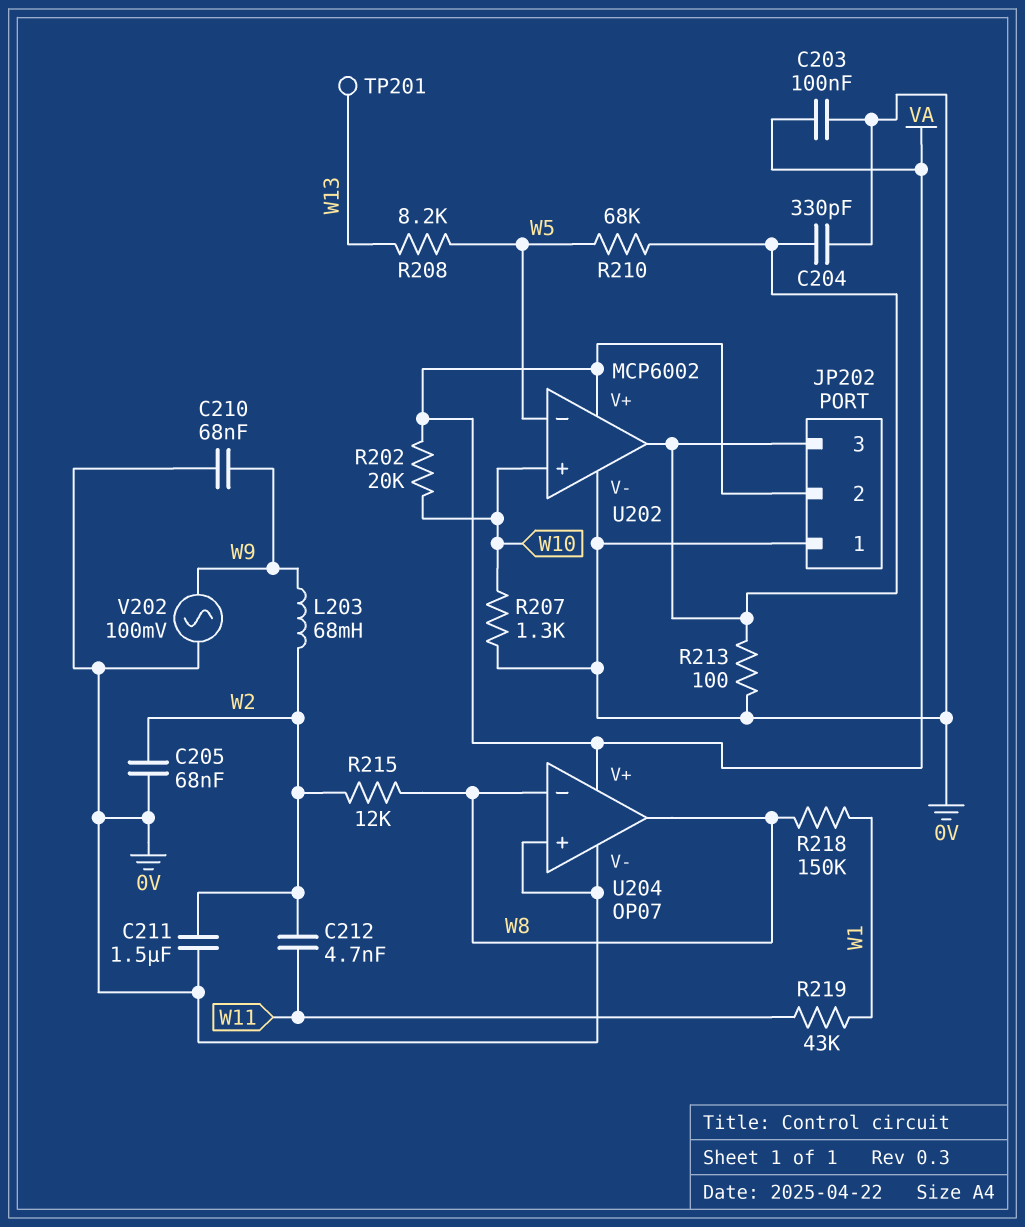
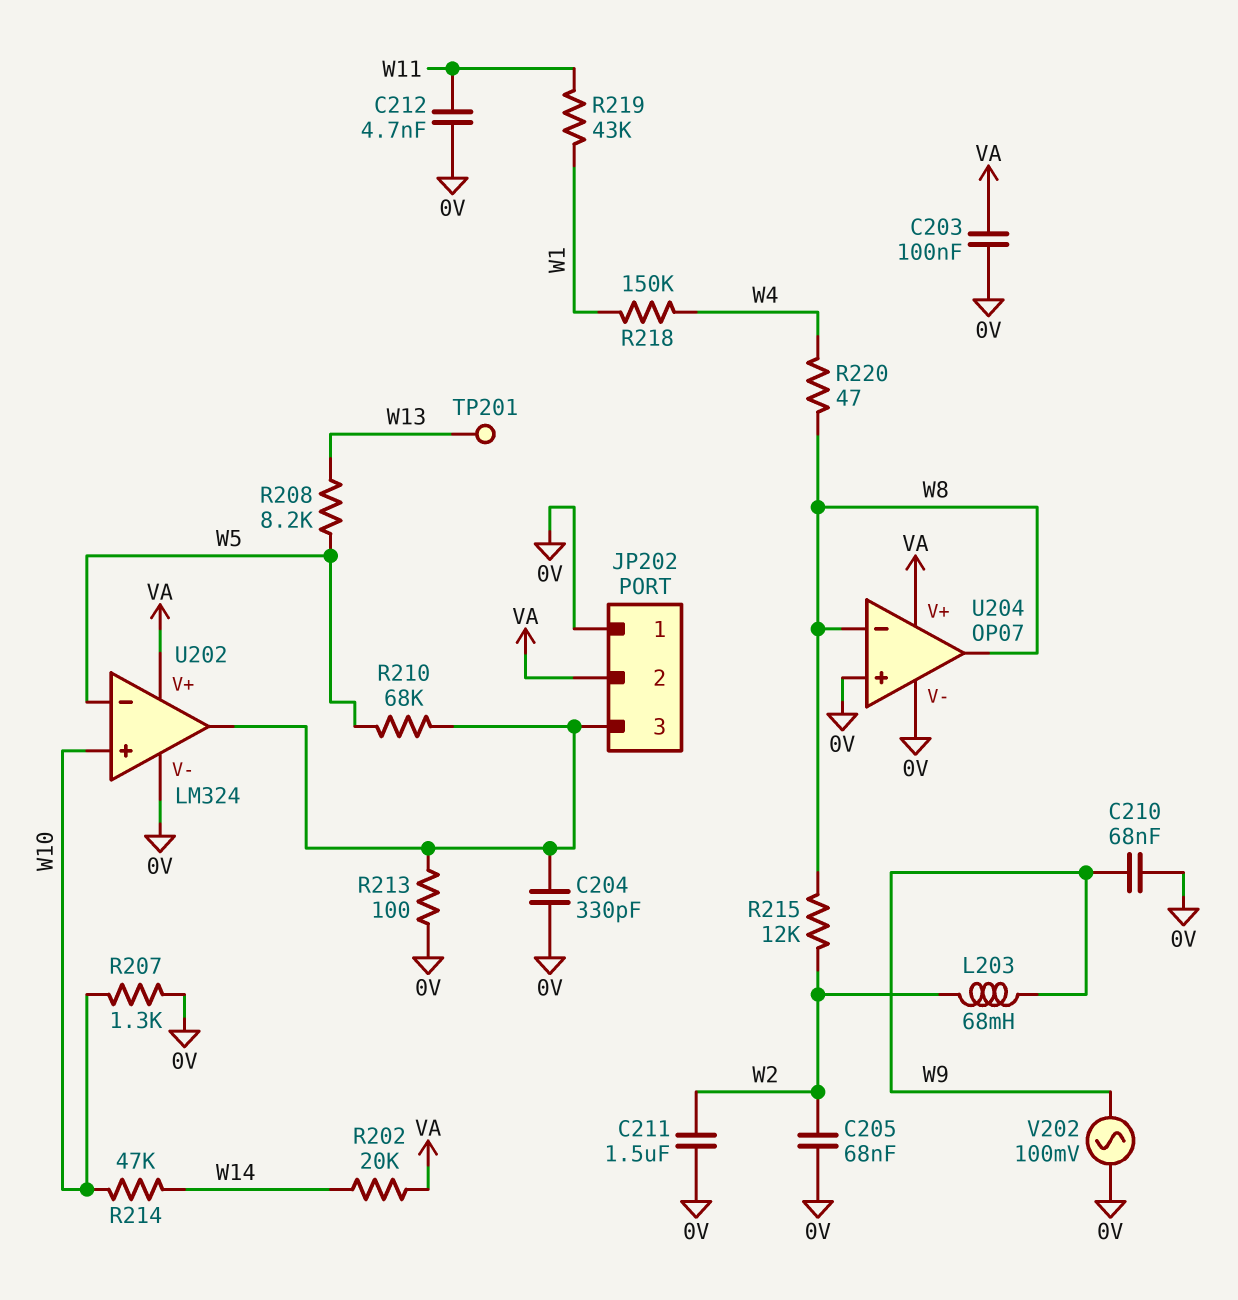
C212: 4.7nF (W2, W11) -> 4.7nF (0V, W11)
R202: 20k (VA, W10) -> 20k (VA, W14)
R214: none -> 47k (W10, W14)
R218: 150k (W1, W8) -> 150k (W1, W4)
R220: none -> 47 (W4, W8)
U202: MCP6002 -> LM324

